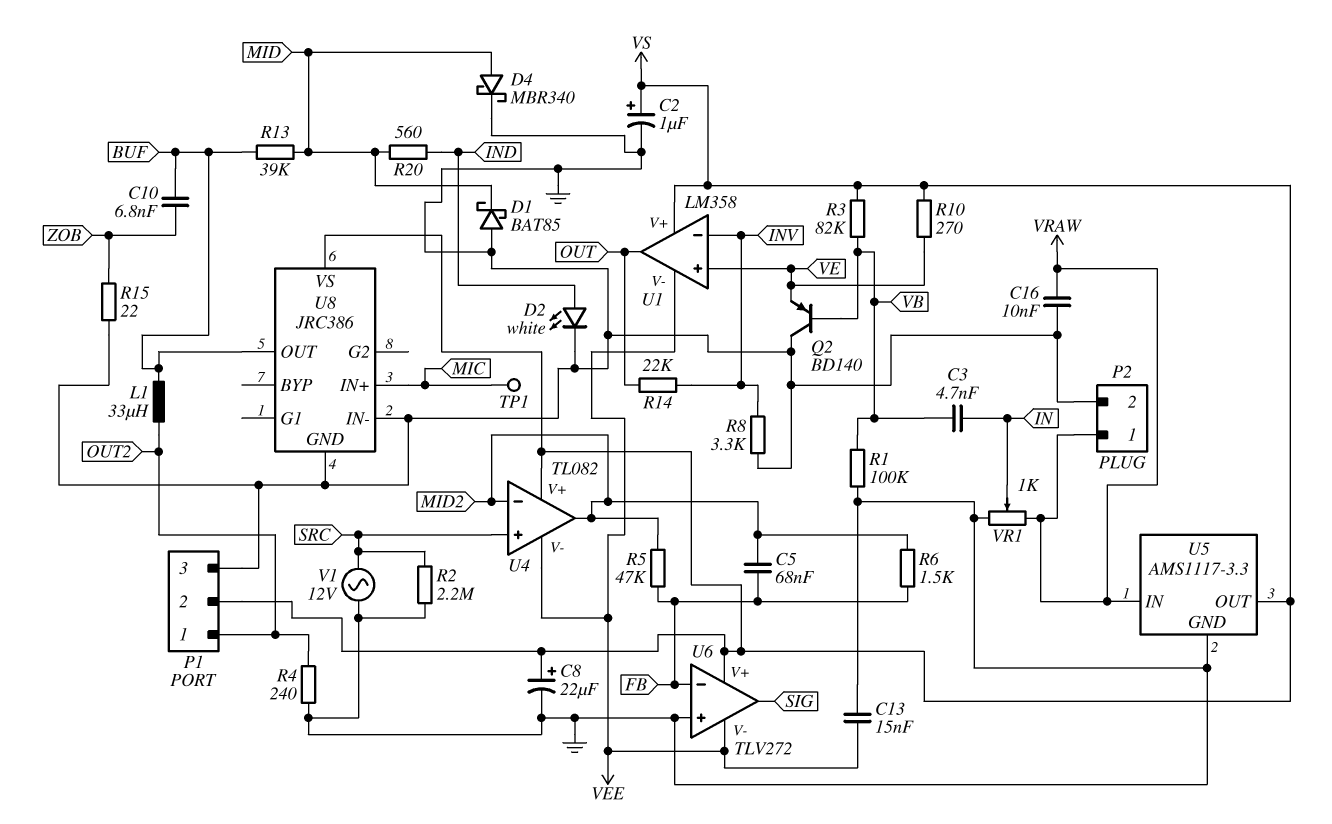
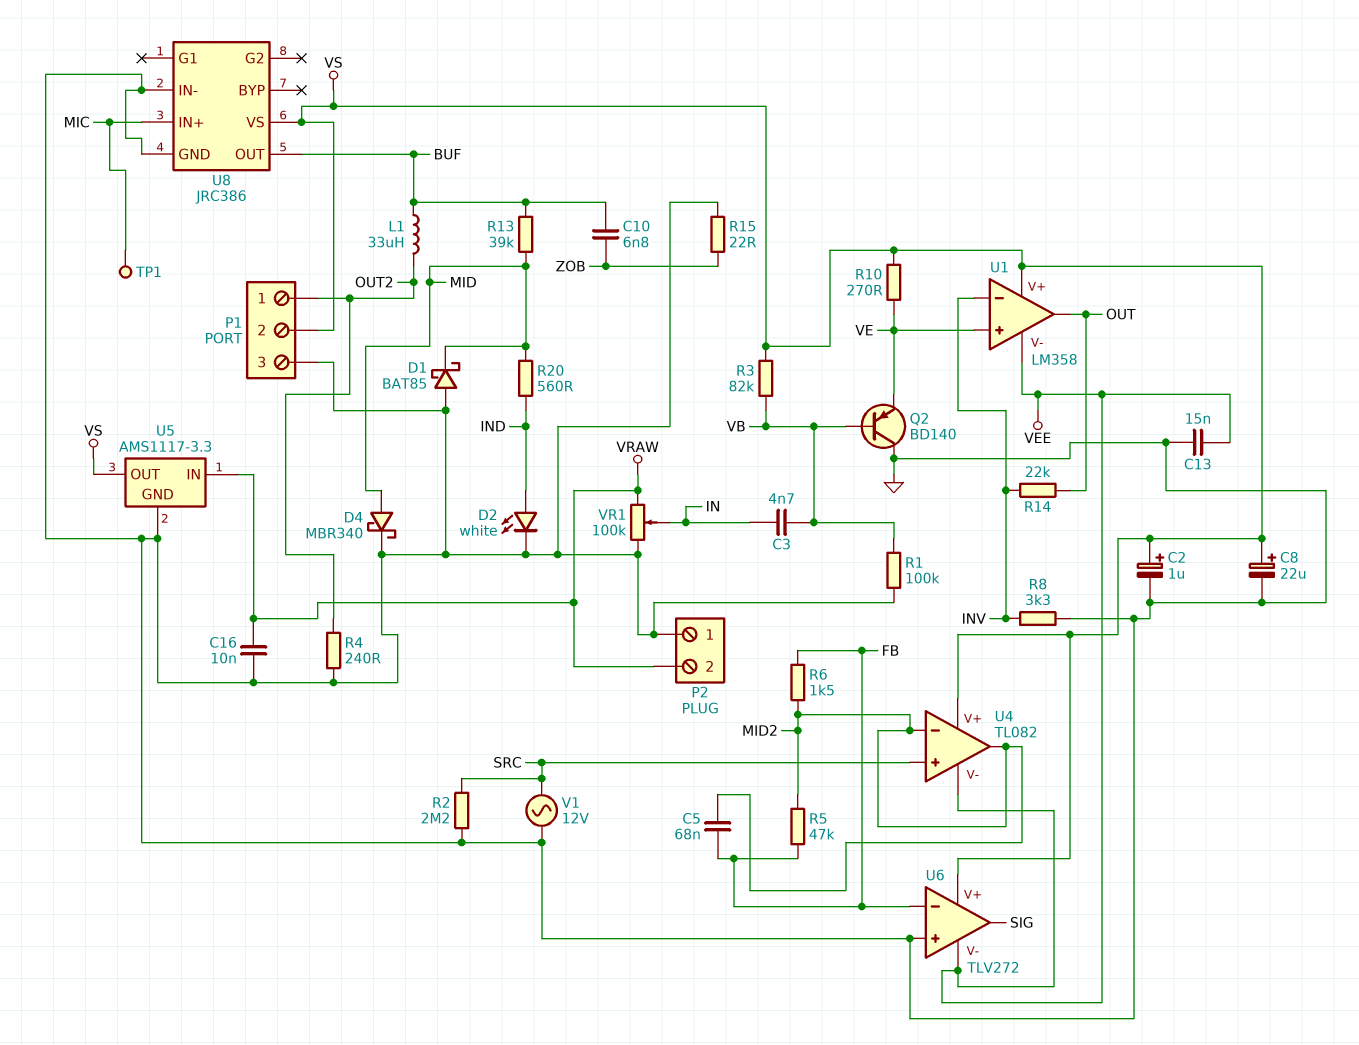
P2 pin 1: VRAW -> GND
P2 pin 2: GND -> VRAW
VR1: 1k (GND, VRAW, wiper IN) -> 100k (GND, VRAW, wiper IN)

